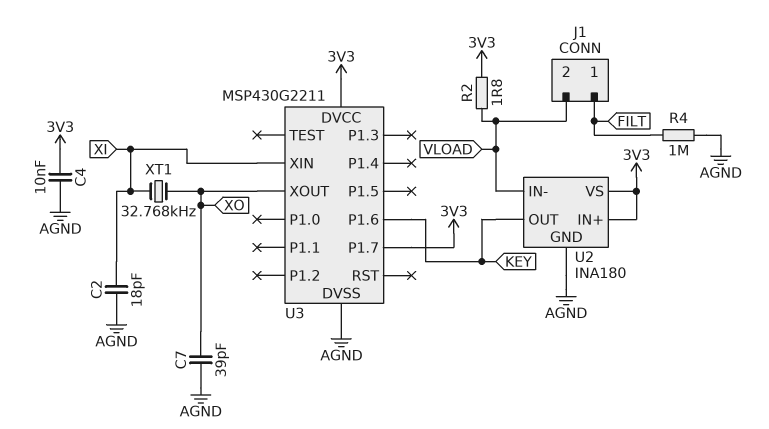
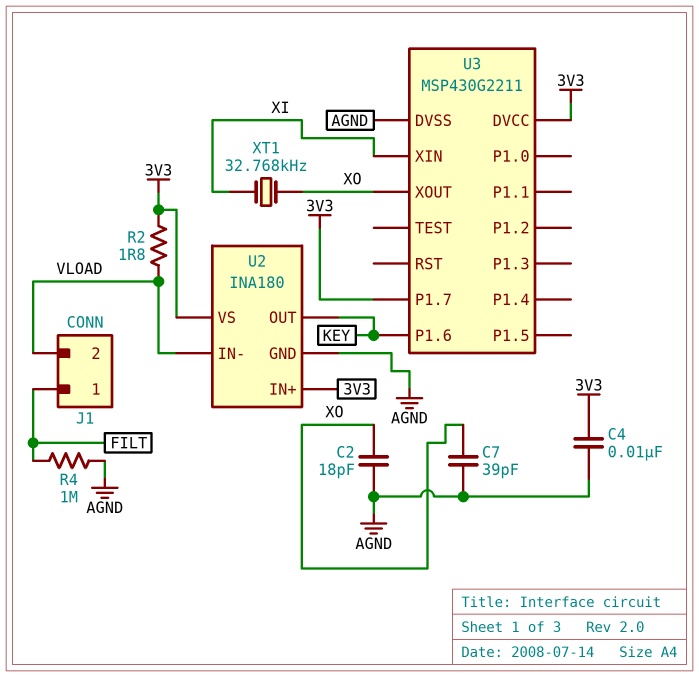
C2: 18pF (AGND, XI) -> 18pF (AGND, XO)

